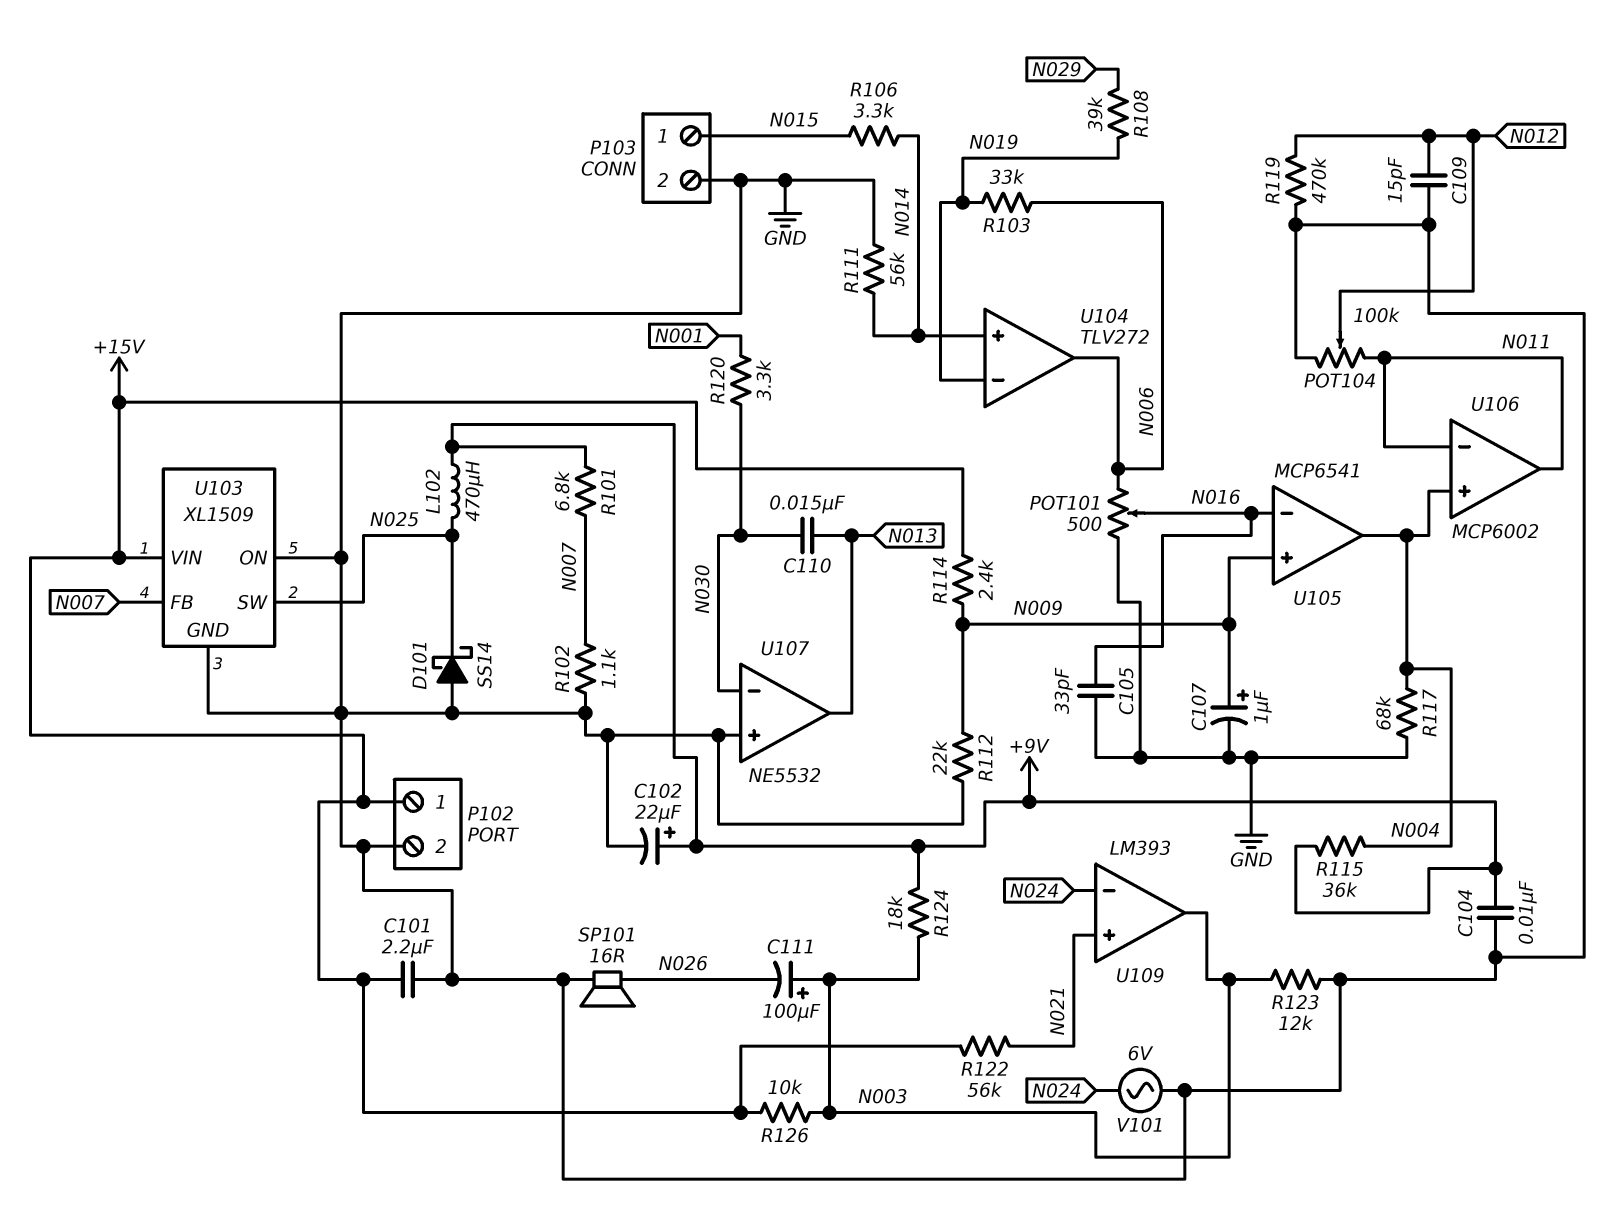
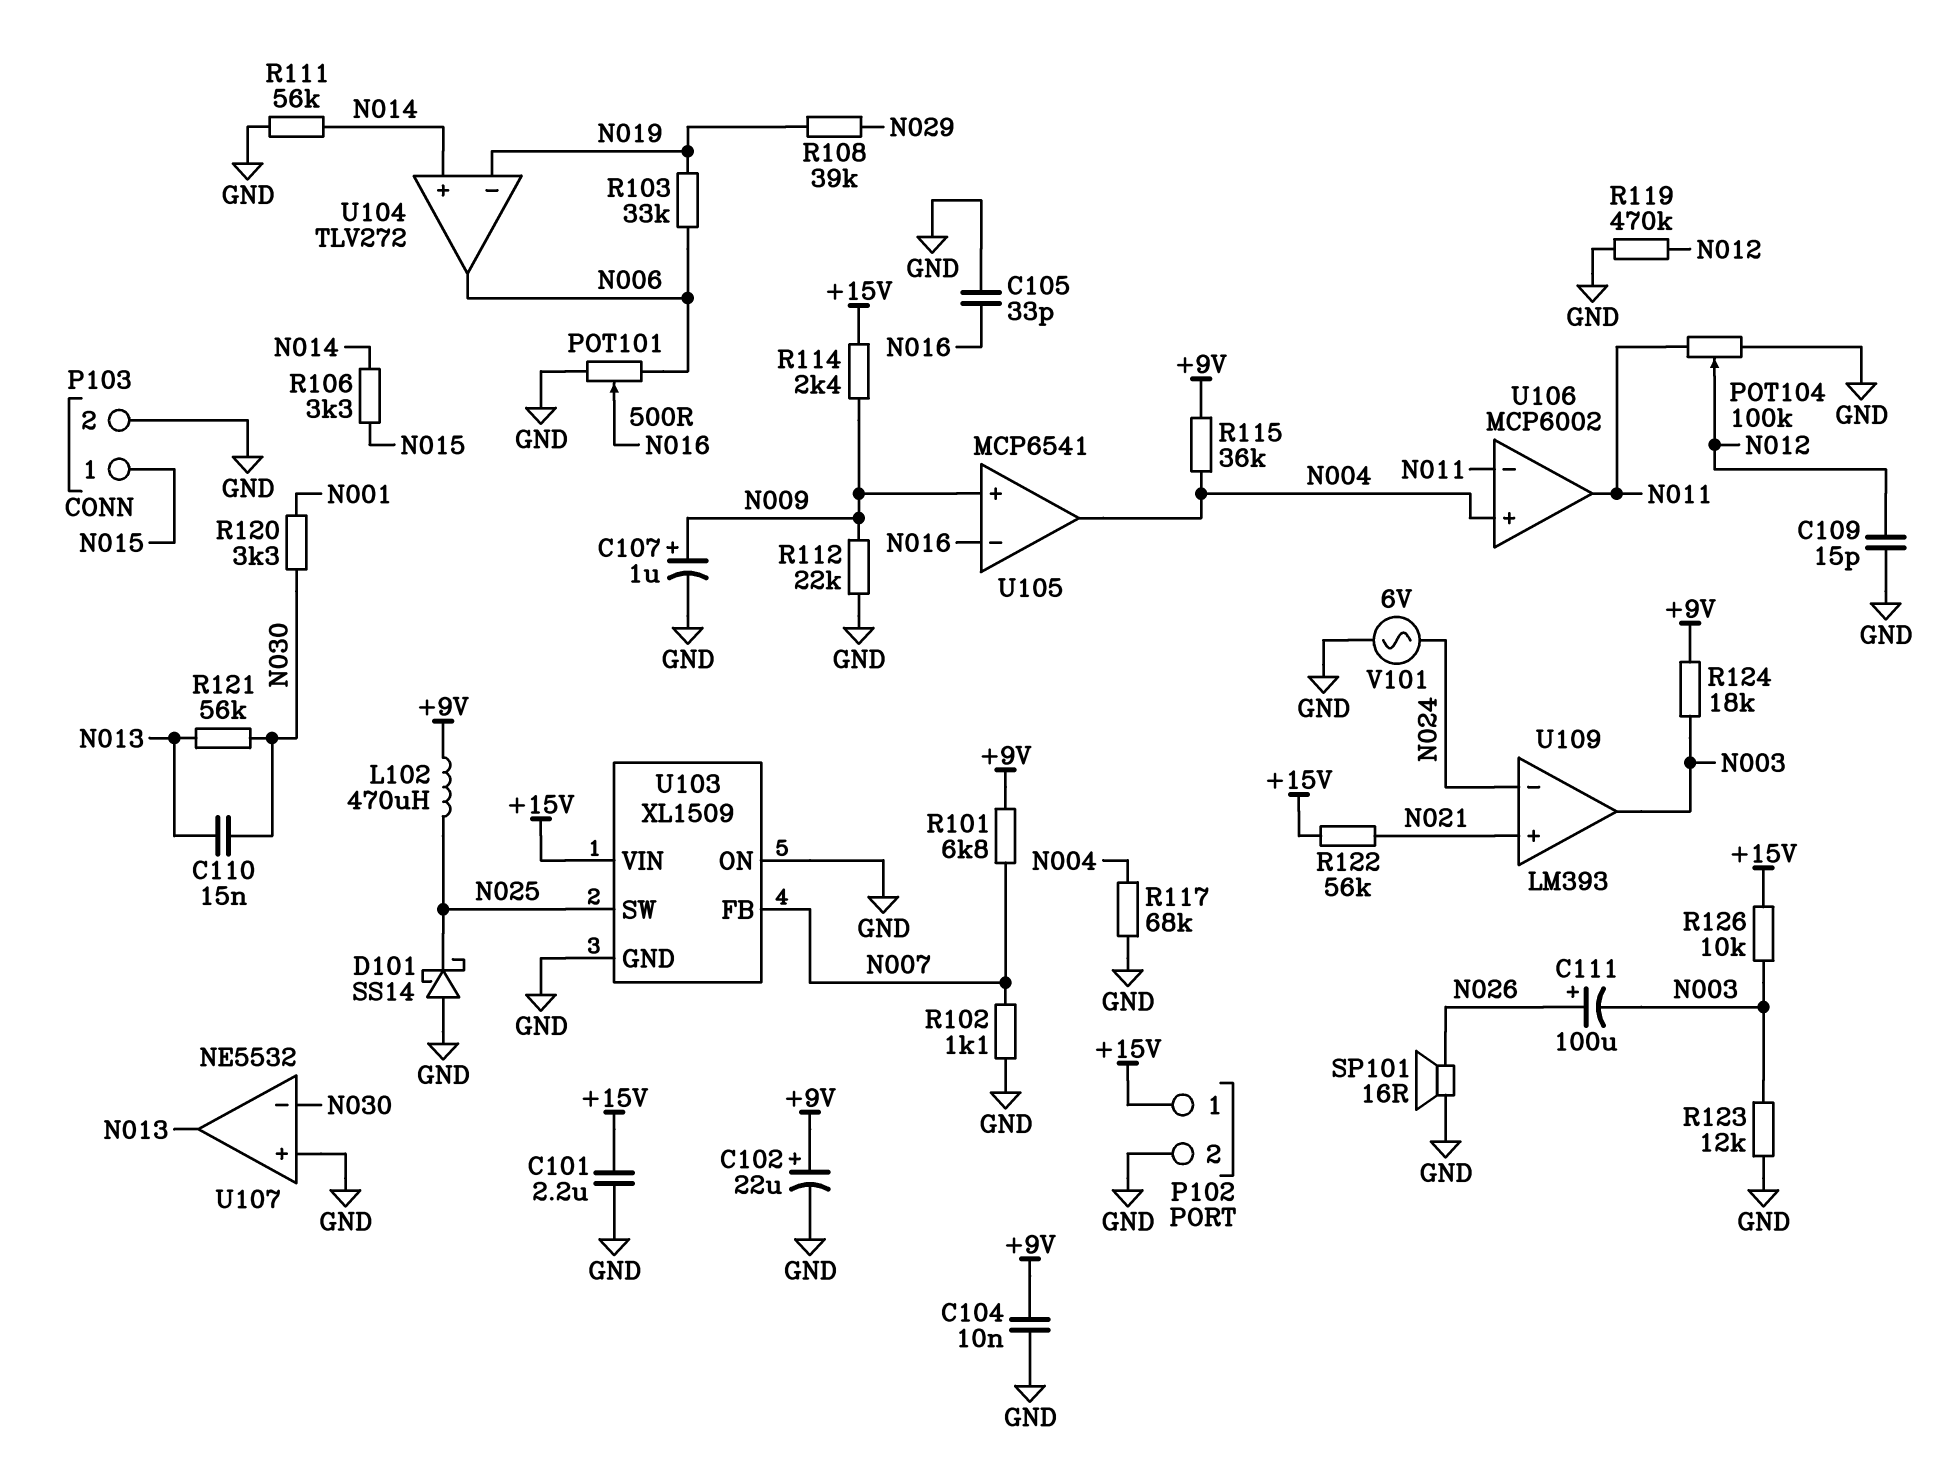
C111: 100uF (plus N003, minus N026) -> 100uF (plus N026, minus N003)
R121: none -> 56k (N013, N030)

